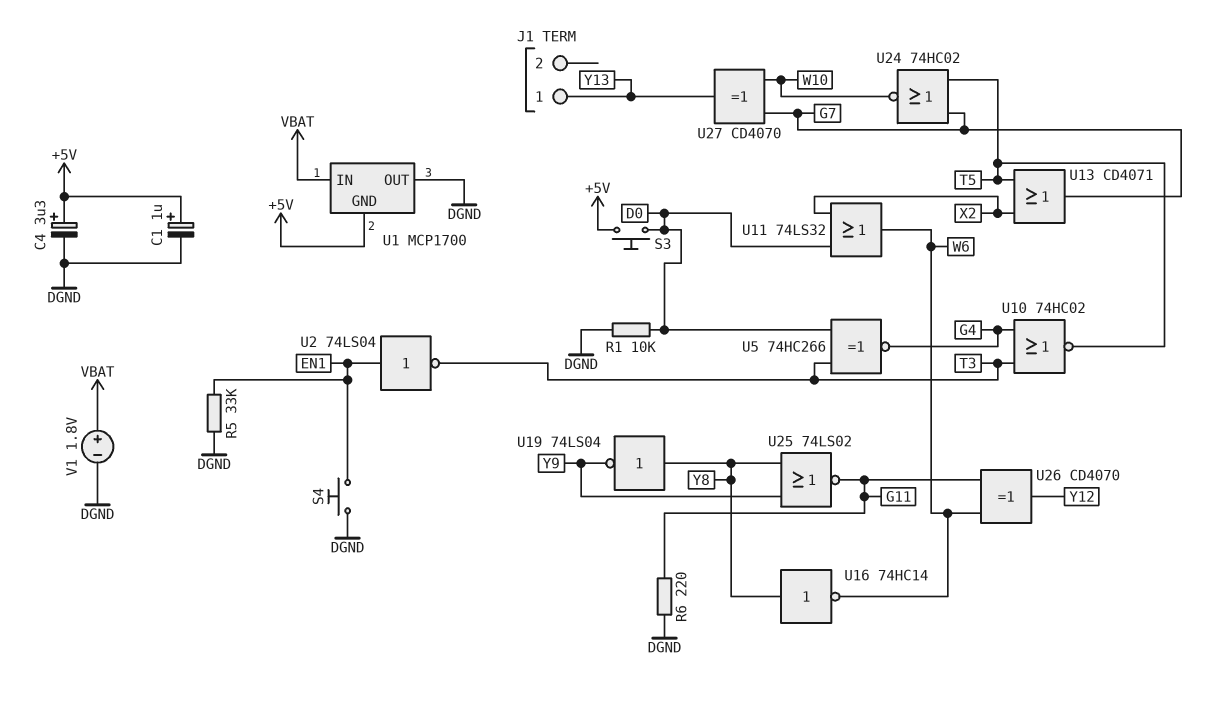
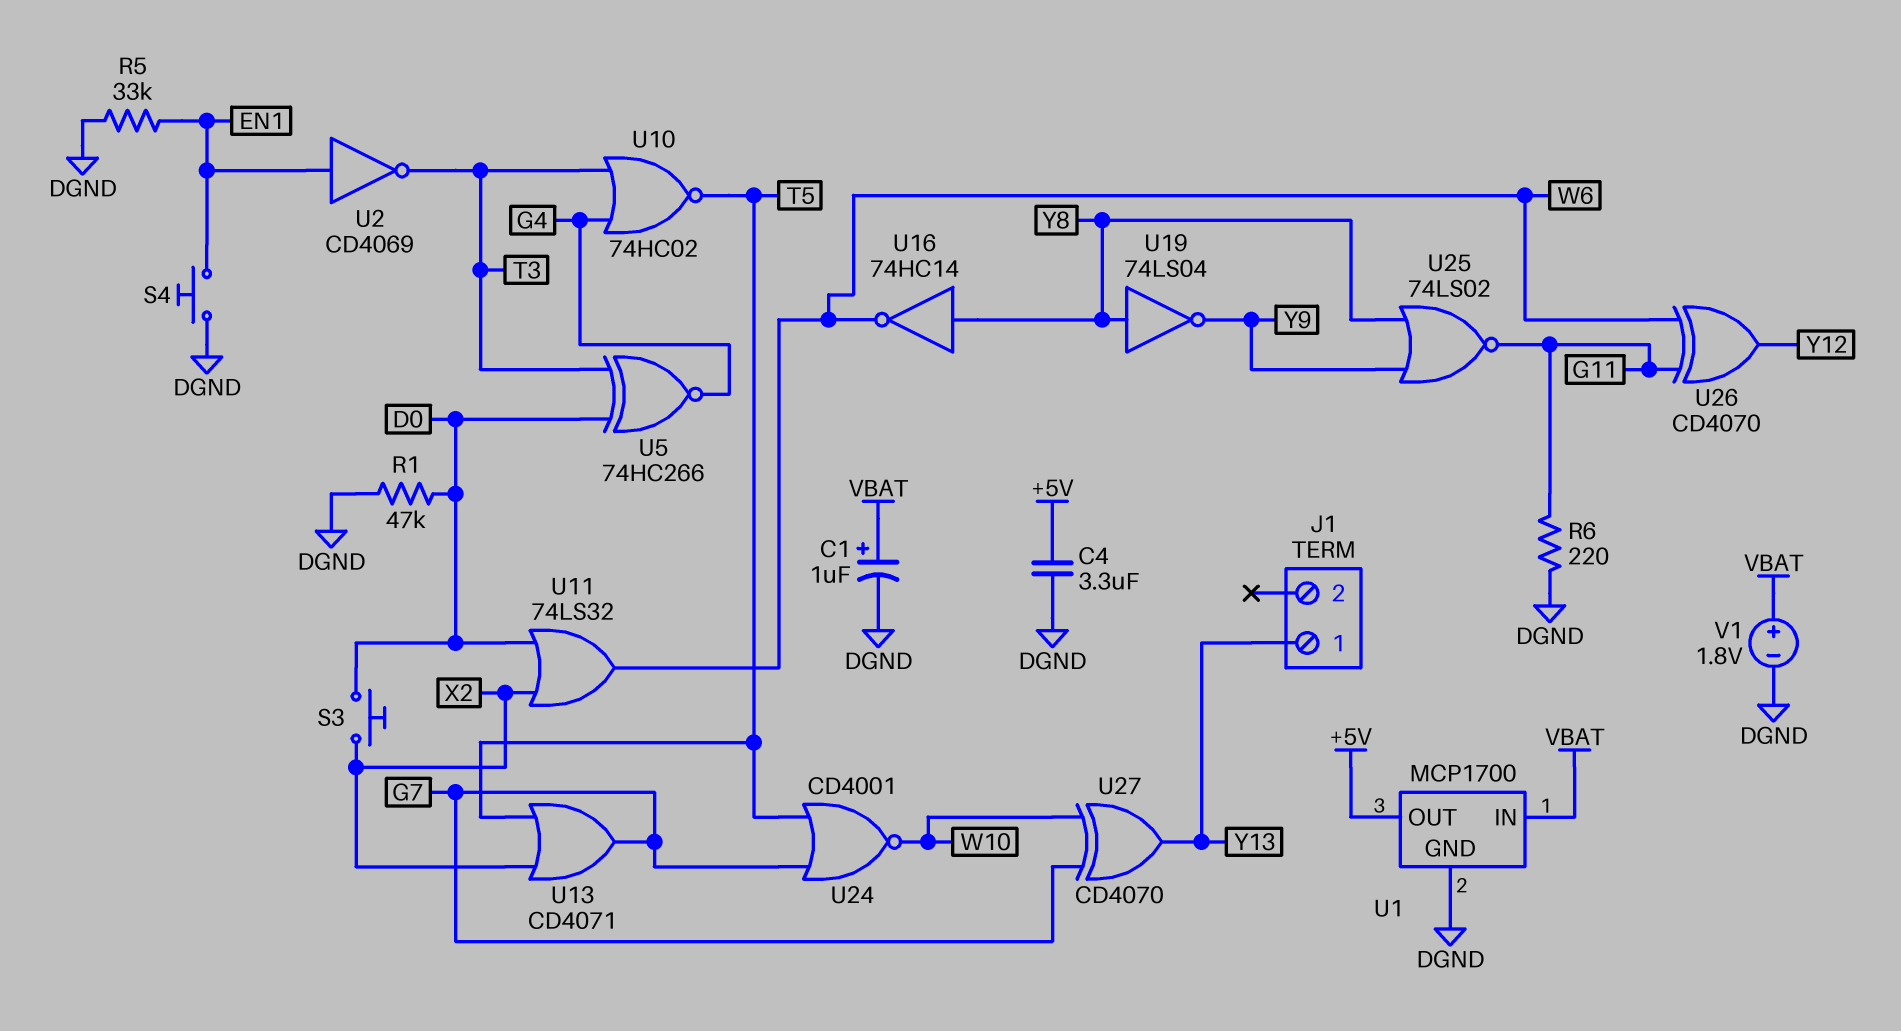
C1: 1uF (plus +5V, minus DGND) -> 1uF (plus VBAT, minus DGND)
C4: 3.3uF (plus +5V, minus DGND) -> 3.3uF (+5V, DGND)
R1: 10k (D0, DGND) -> 47k (D0, DGND)
S3: button (+5V, D0) -> button (D0, X2)
U1 pin GND: +5V -> DGND
U1 pin OUT: DGND -> +5V
U2: NOT 74LS04 (in EN1, out T3) -> NOT CD4069 (in EN1, out T3)
U24: NOR 74HC02 (in G7, in T5, out W10) -> NOR CD4001 (in G7, in T5, out W10)

